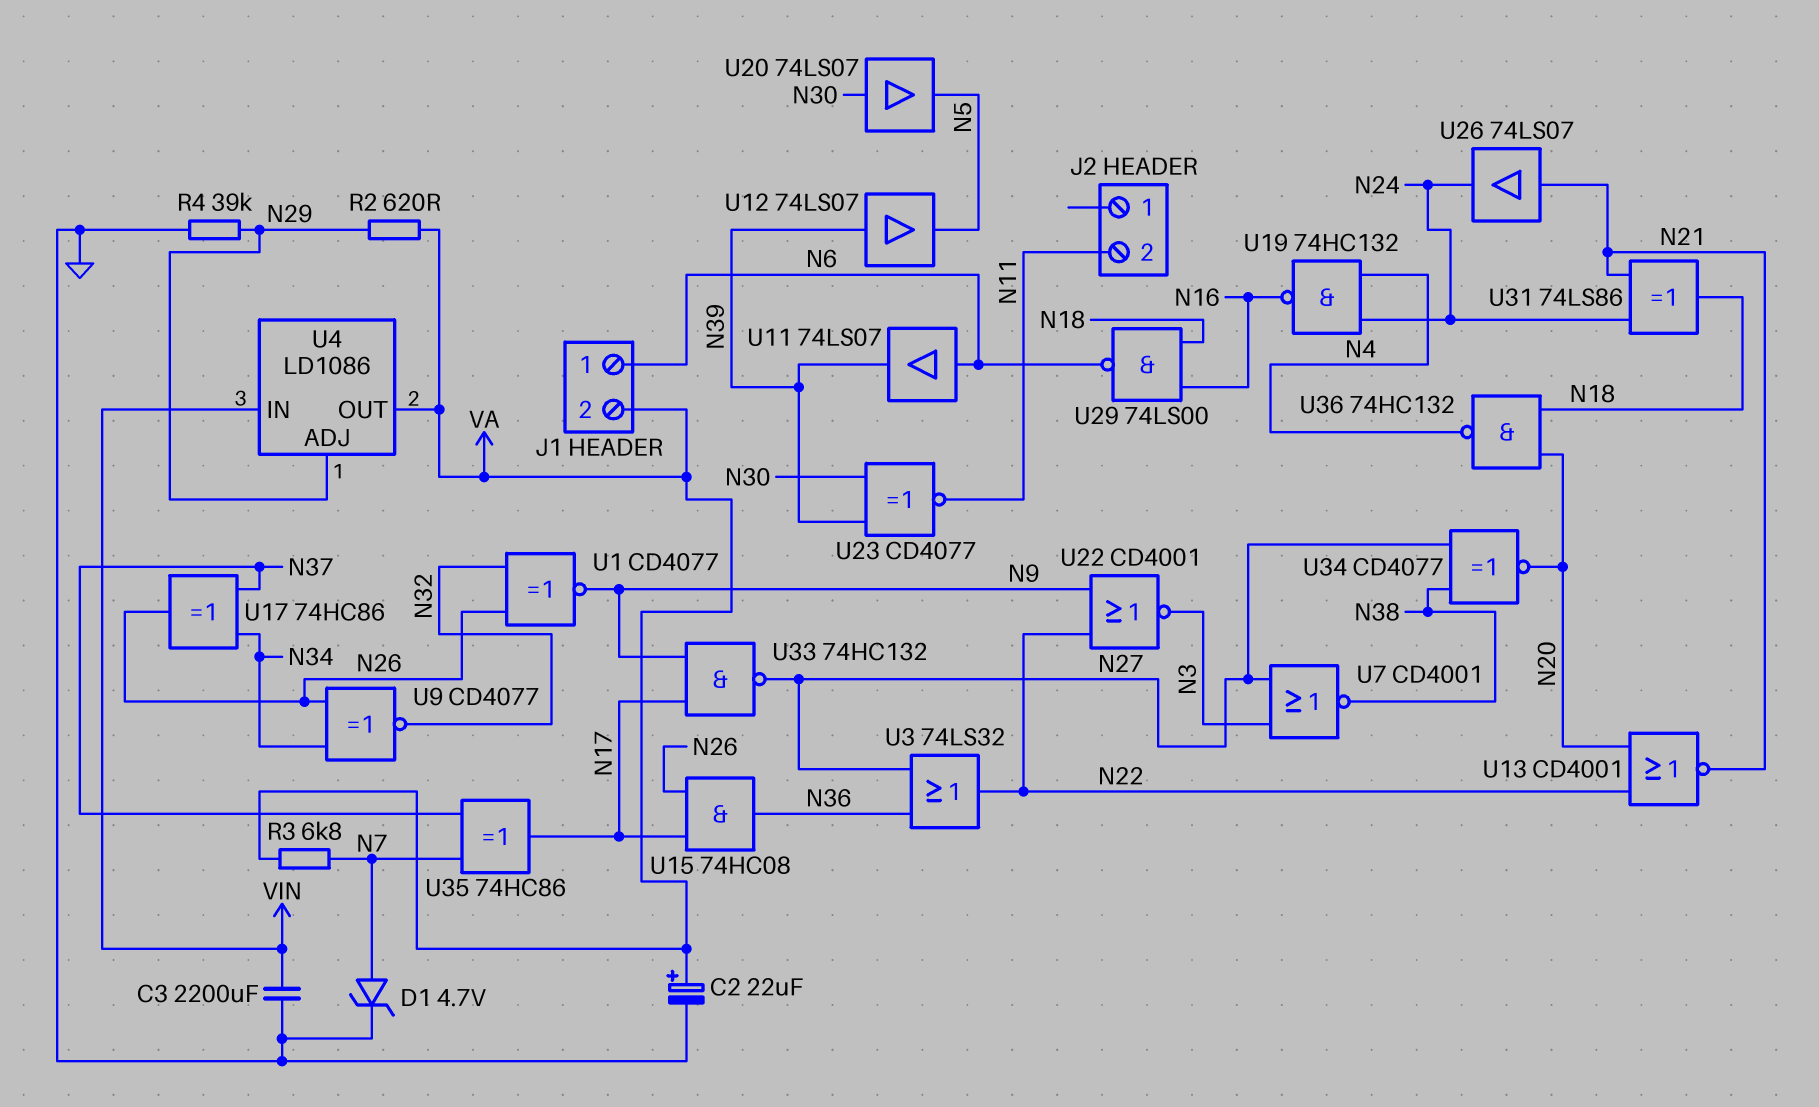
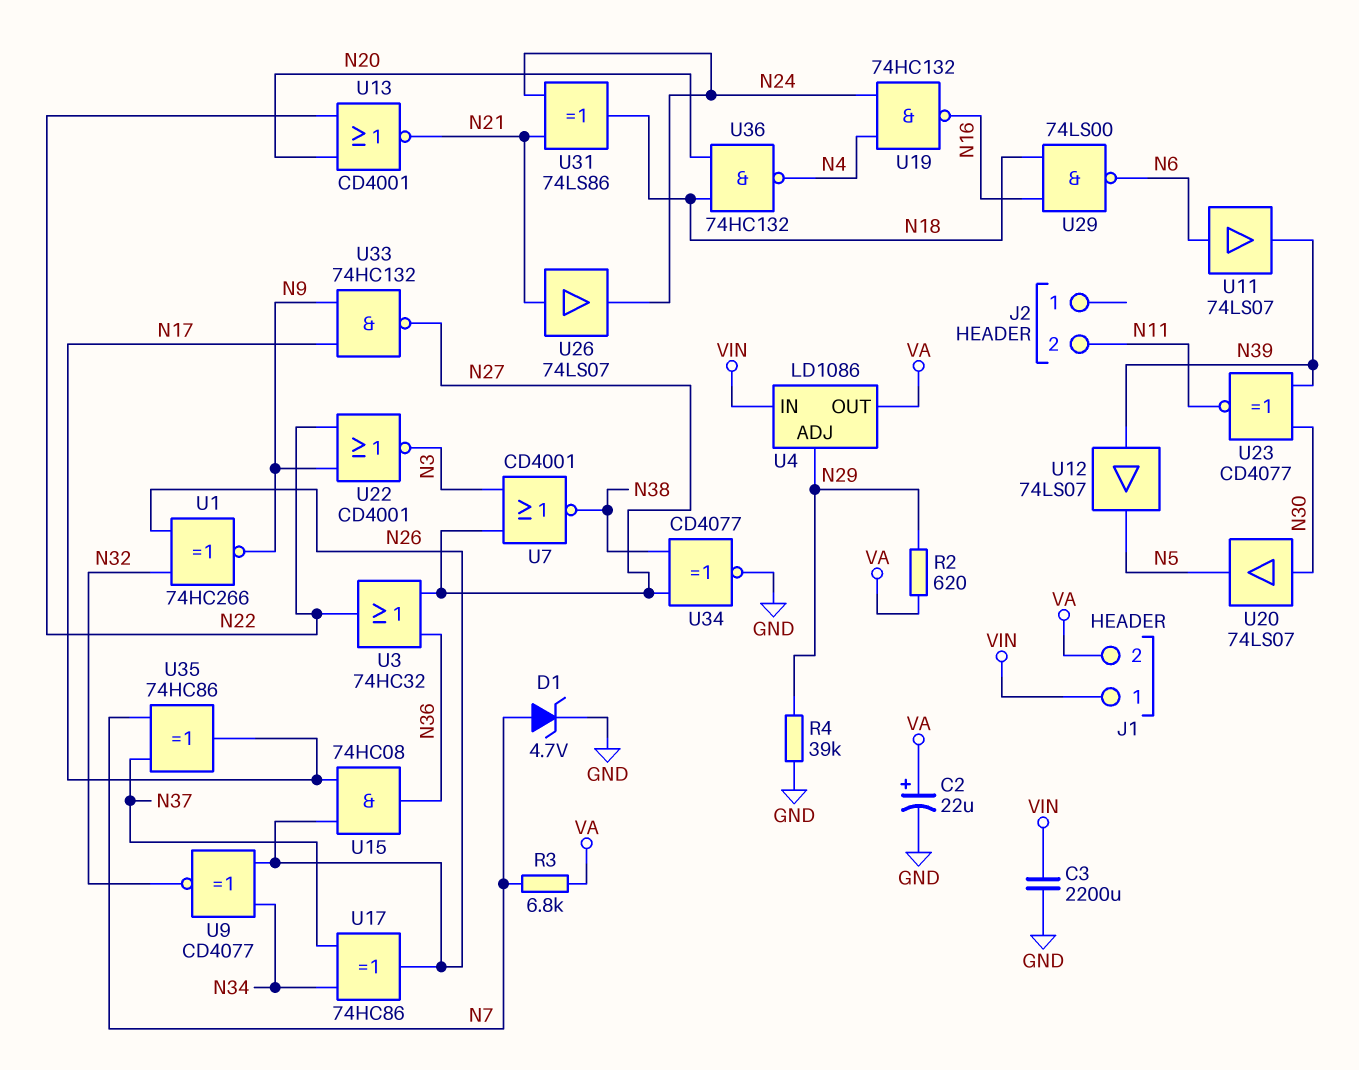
J1 pin 1: N6 -> VIN
U1: XNOR CD4077 (in N26, in N32, out N9) -> XNOR 74HC266 (in N26, in N32, out N9)
U3: OR 74LS32 (in N27, in N36, out N22) -> OR 74HC32 (in N27, in N36, out N22)
U34: XNOR CD4077 (in N27, in N38, out N20) -> XNOR CD4077 (in N27, in N38, out GND)

